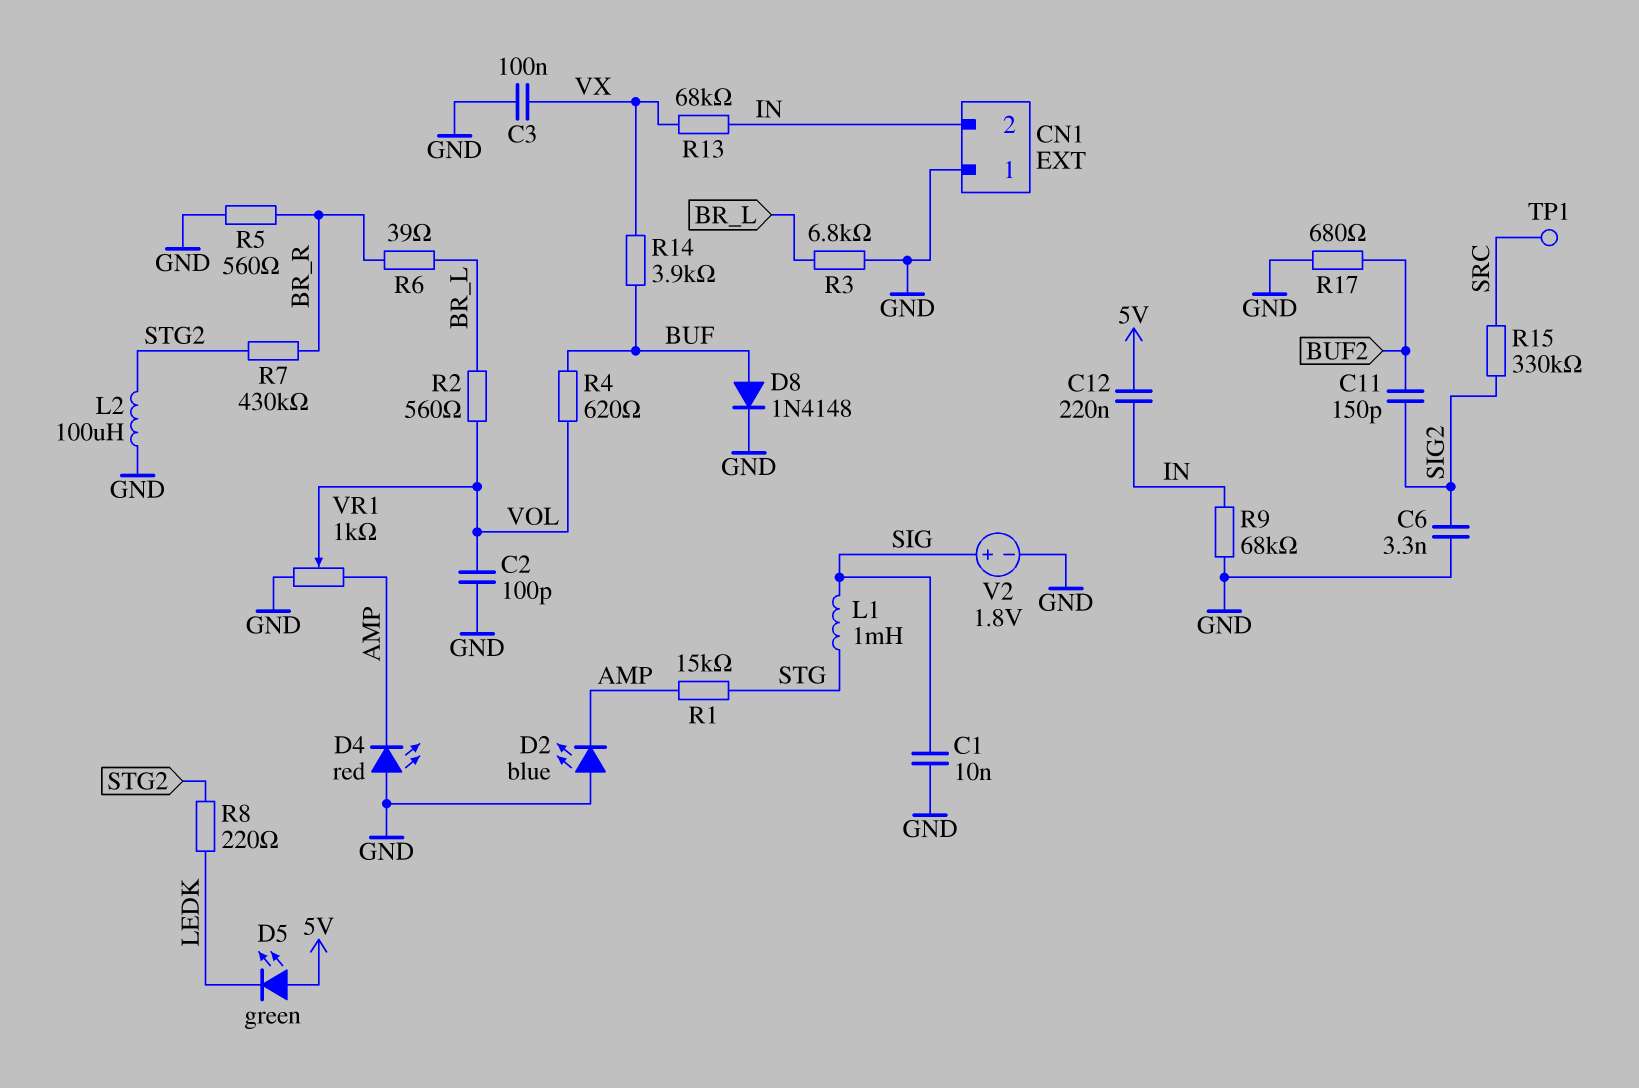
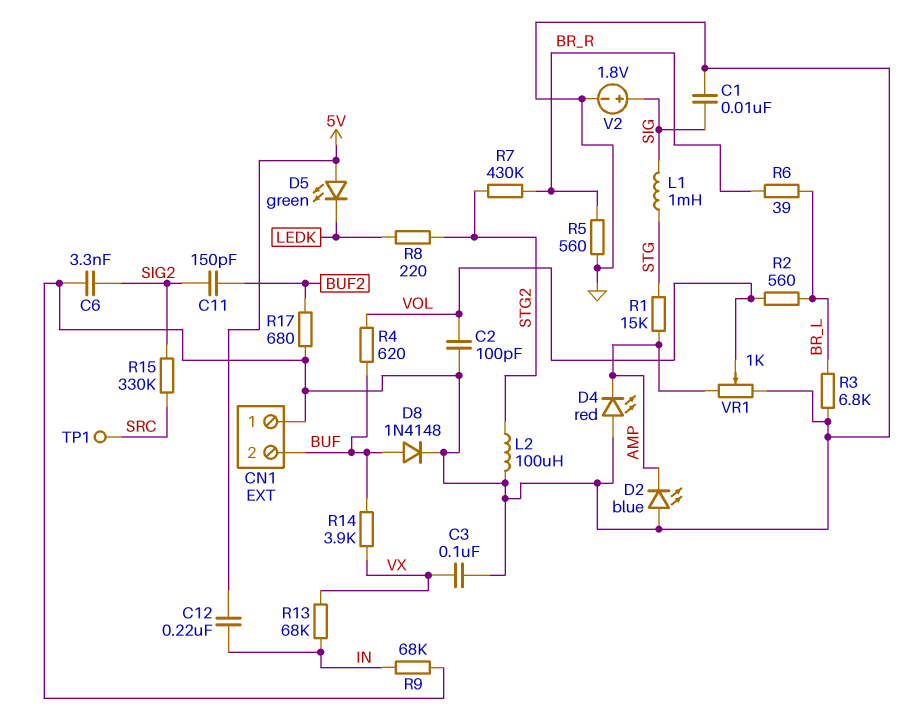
CN1 pin 2: IN -> BUF

